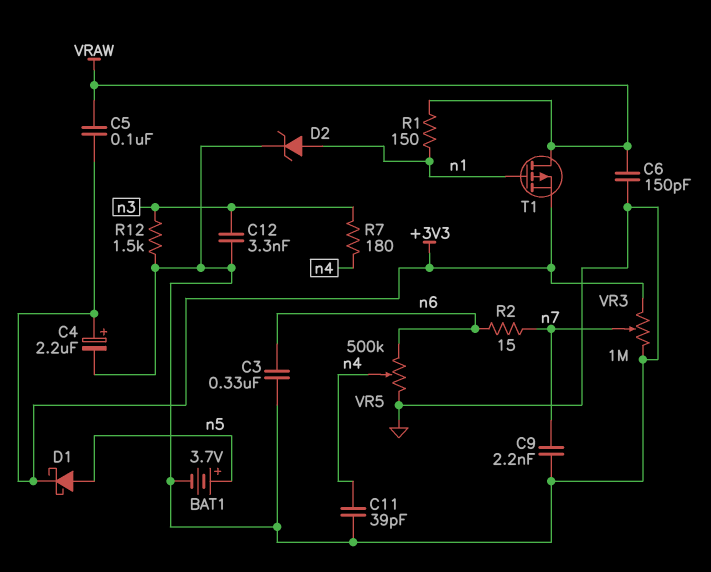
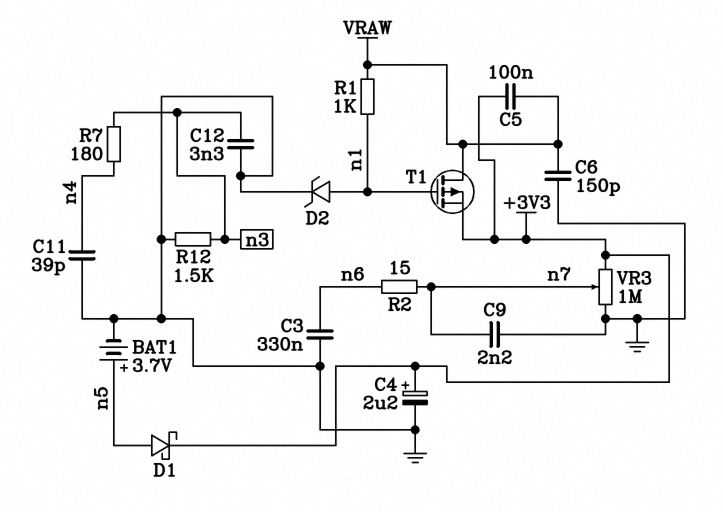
R1: 150 (VRAW, n1) -> 1k (VRAW, n1)
VR5: 500k (GND, n6, wiper n4) -> none

